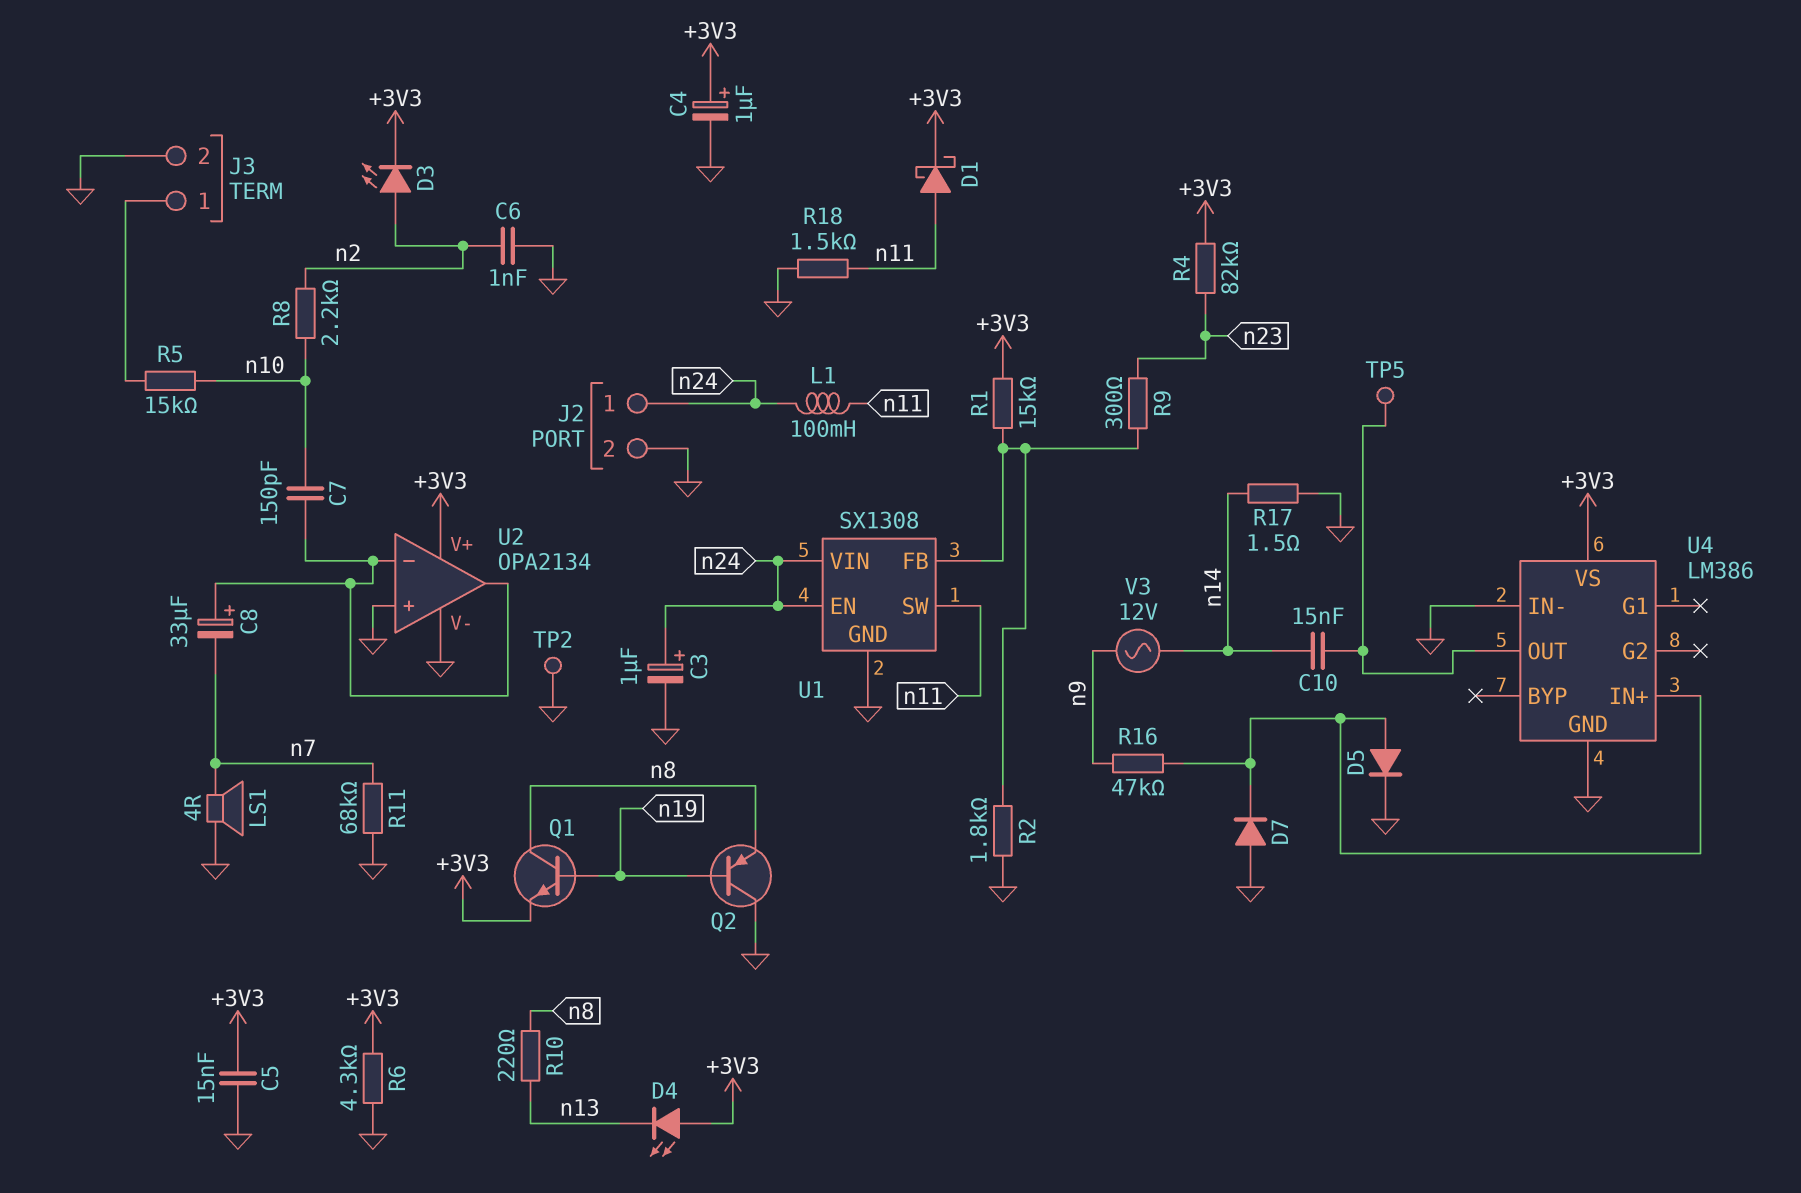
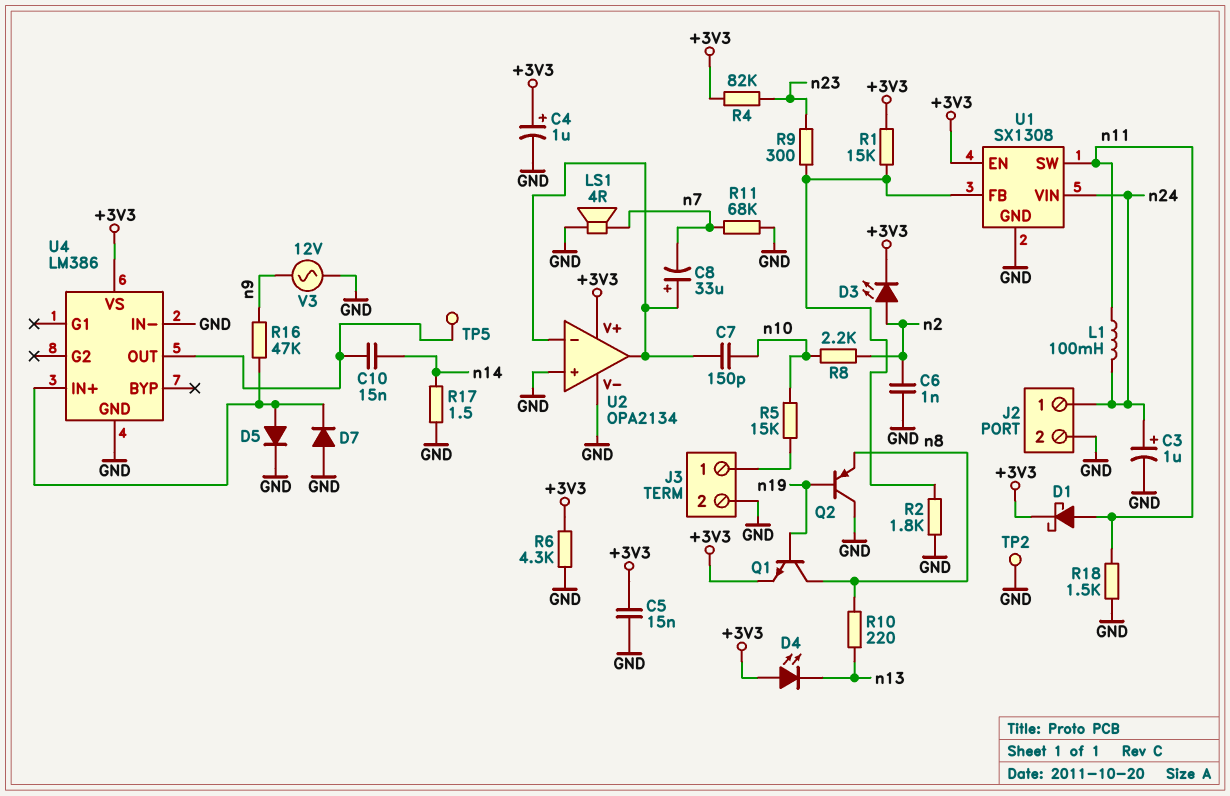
U1 pin EN: n24 -> +3V3
V3: AC 12V (n9, n14) -> AC 12V (GND, n9)

